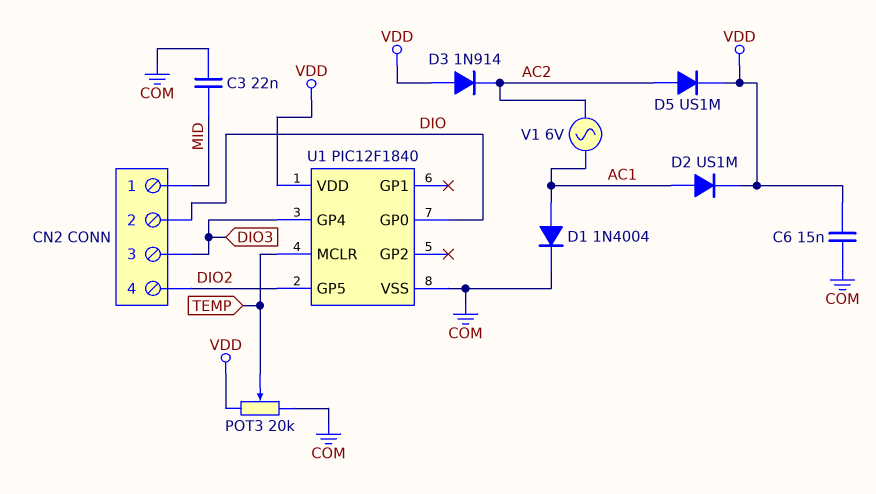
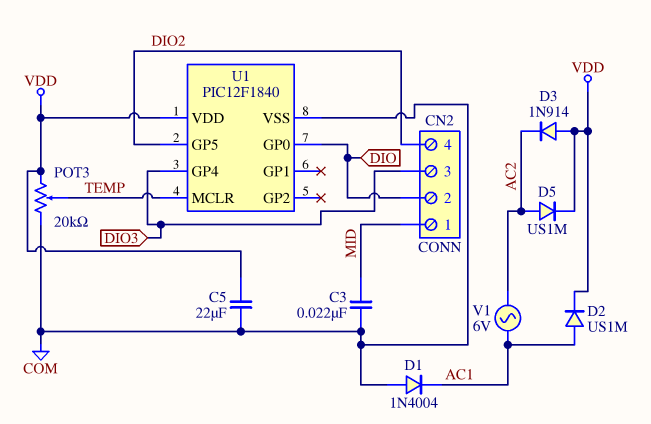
C5: none -> 22uF (COM, VDD)
C6: 15nF (COM, VDD) -> none
D1: diode 1N4004 (A AC1, K COM) -> diode 1N4004 (A COM, K AC1)

